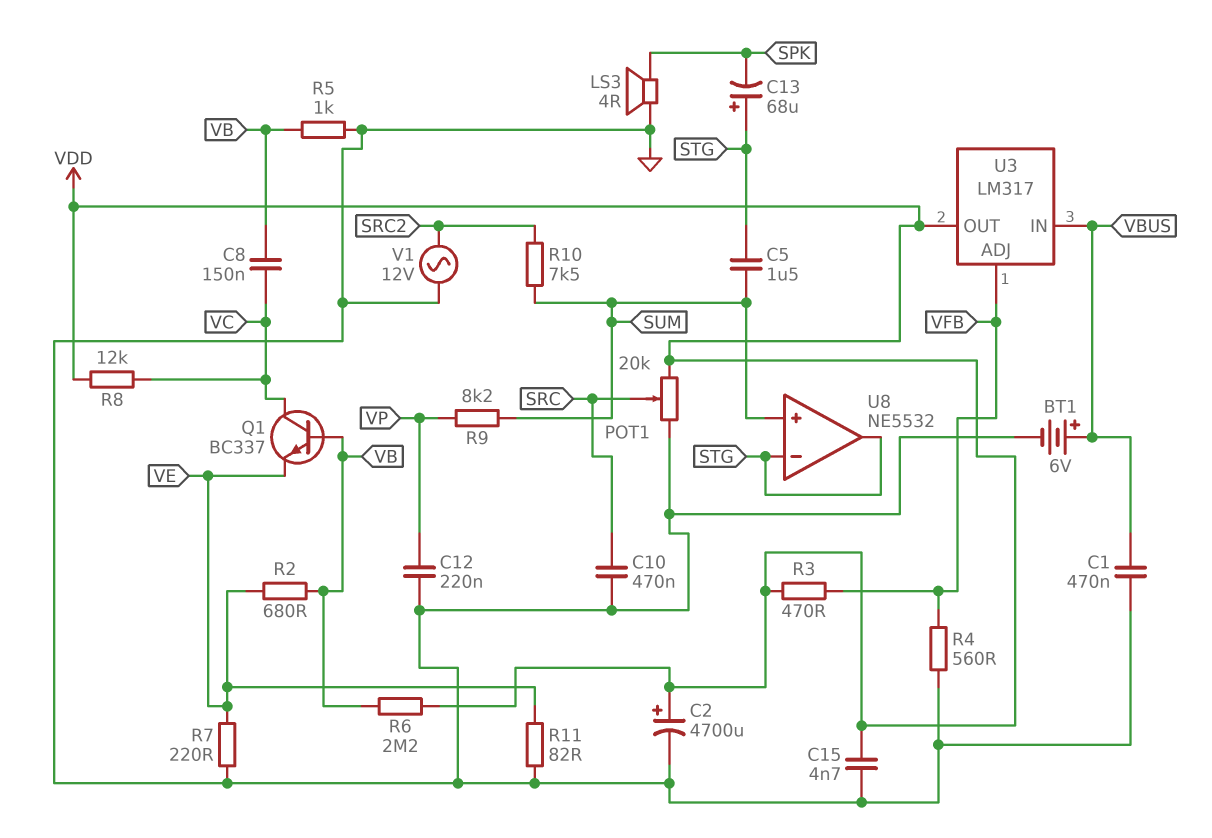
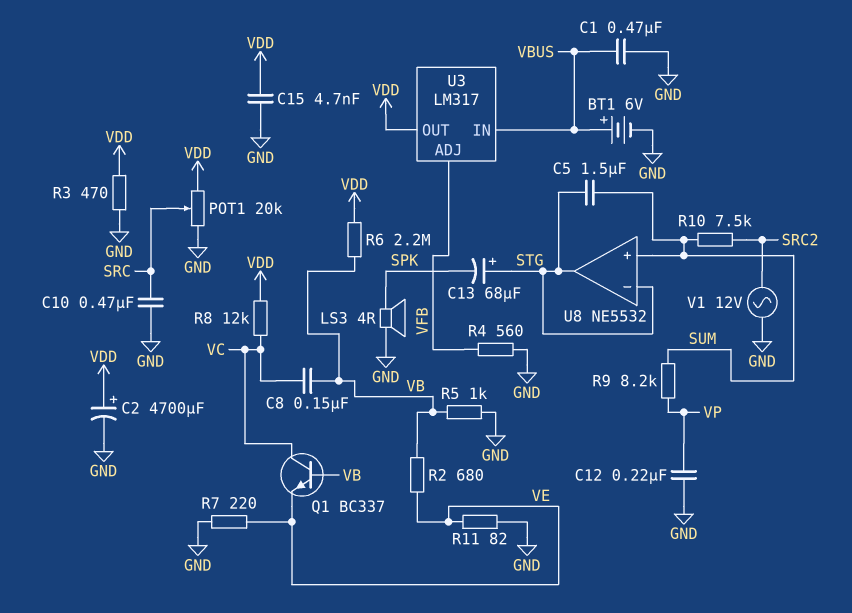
R3: 470 (VDD, VFB) -> 470 (GND, VDD)

